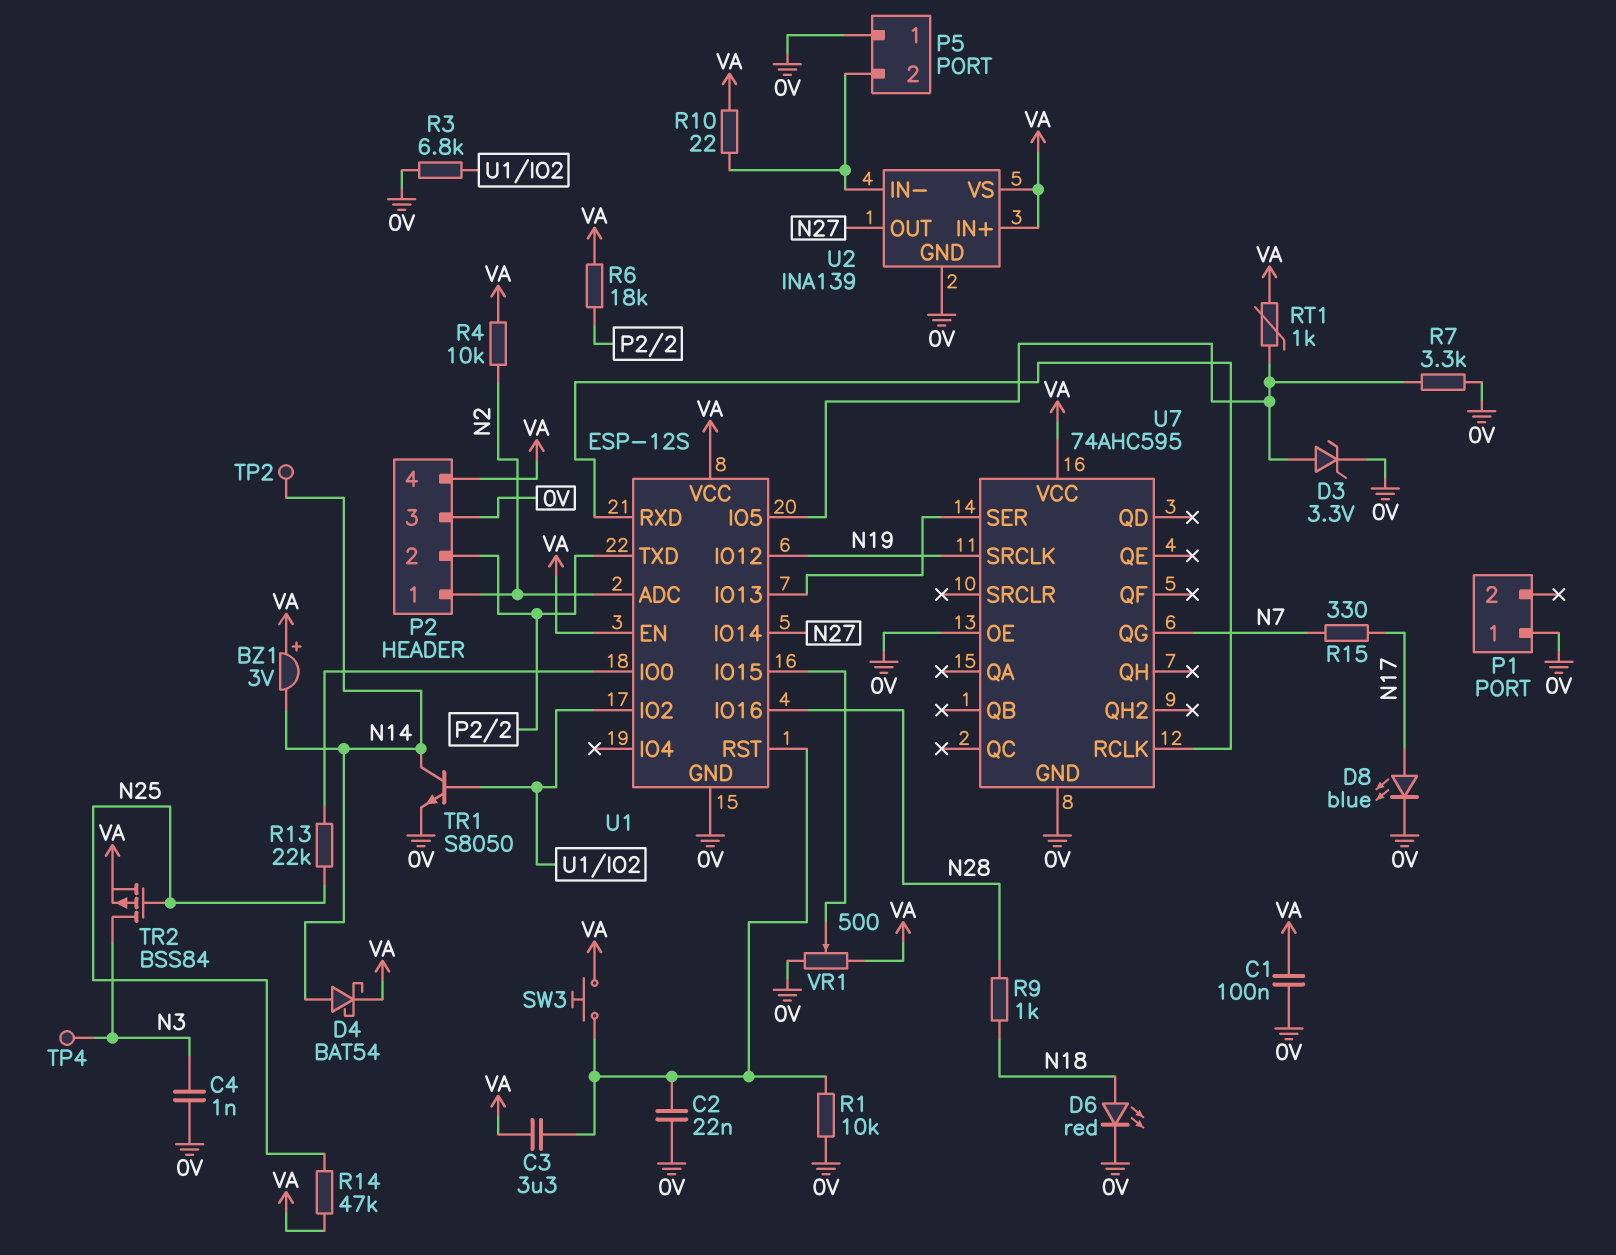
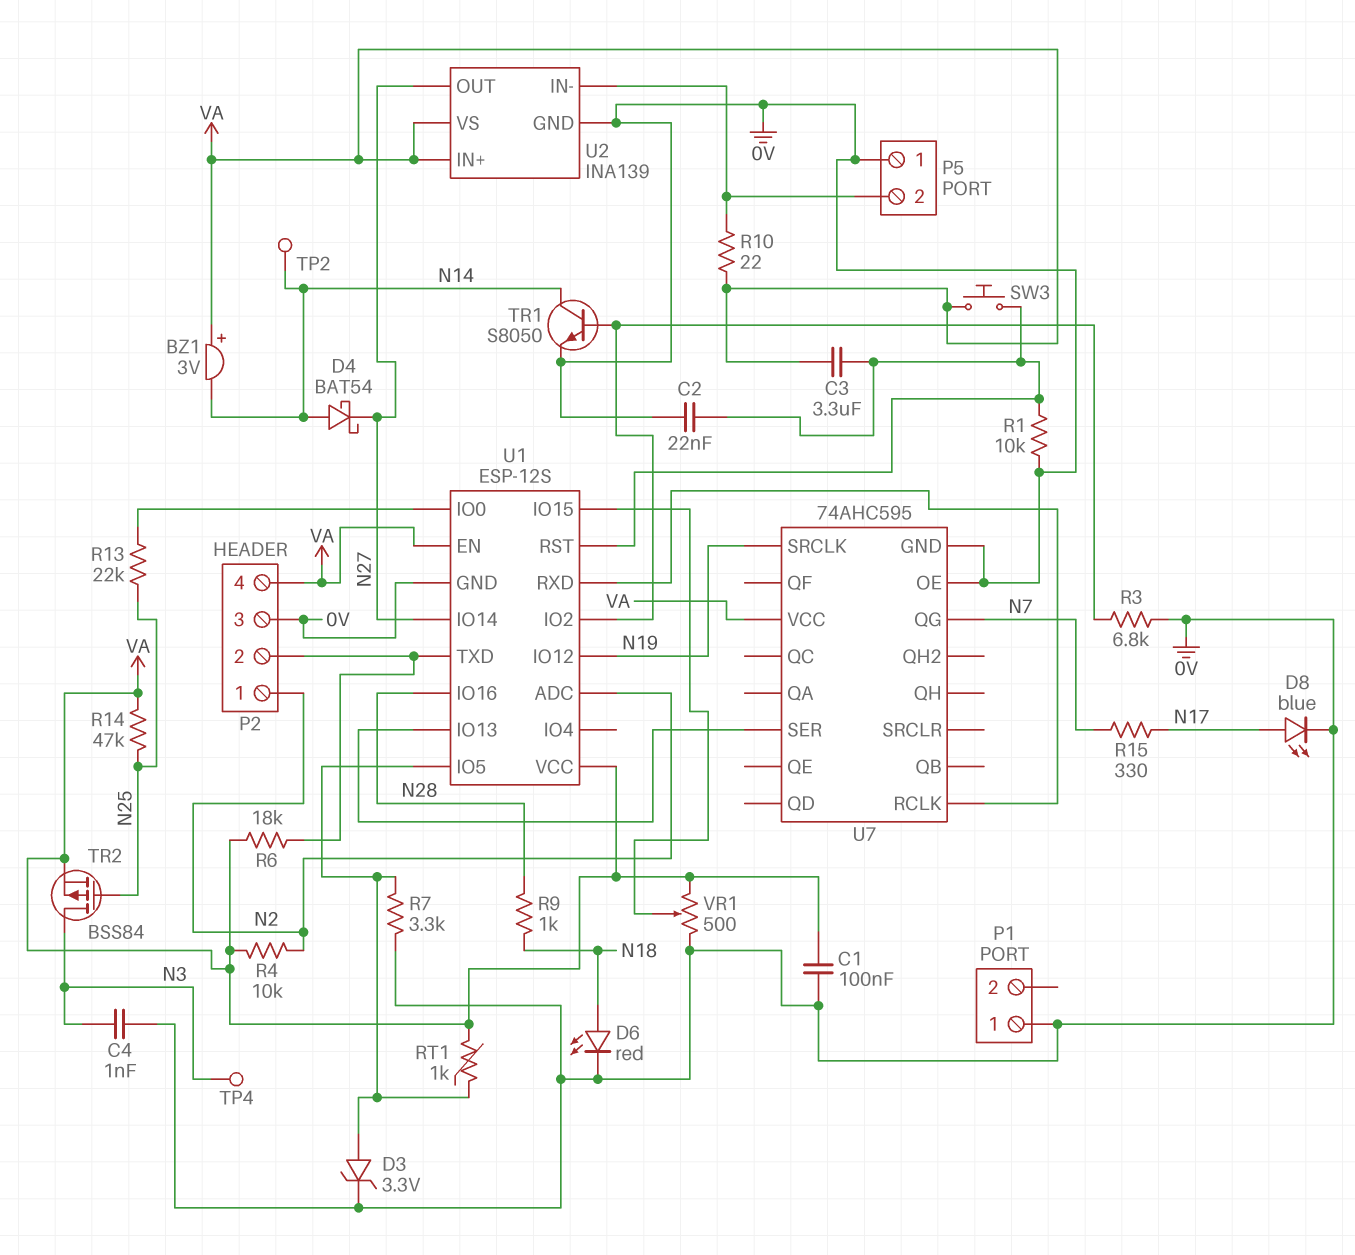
D4: schottky BAT54 (A N14, K VA) -> schottky BAT54 (A N14, K N27)

